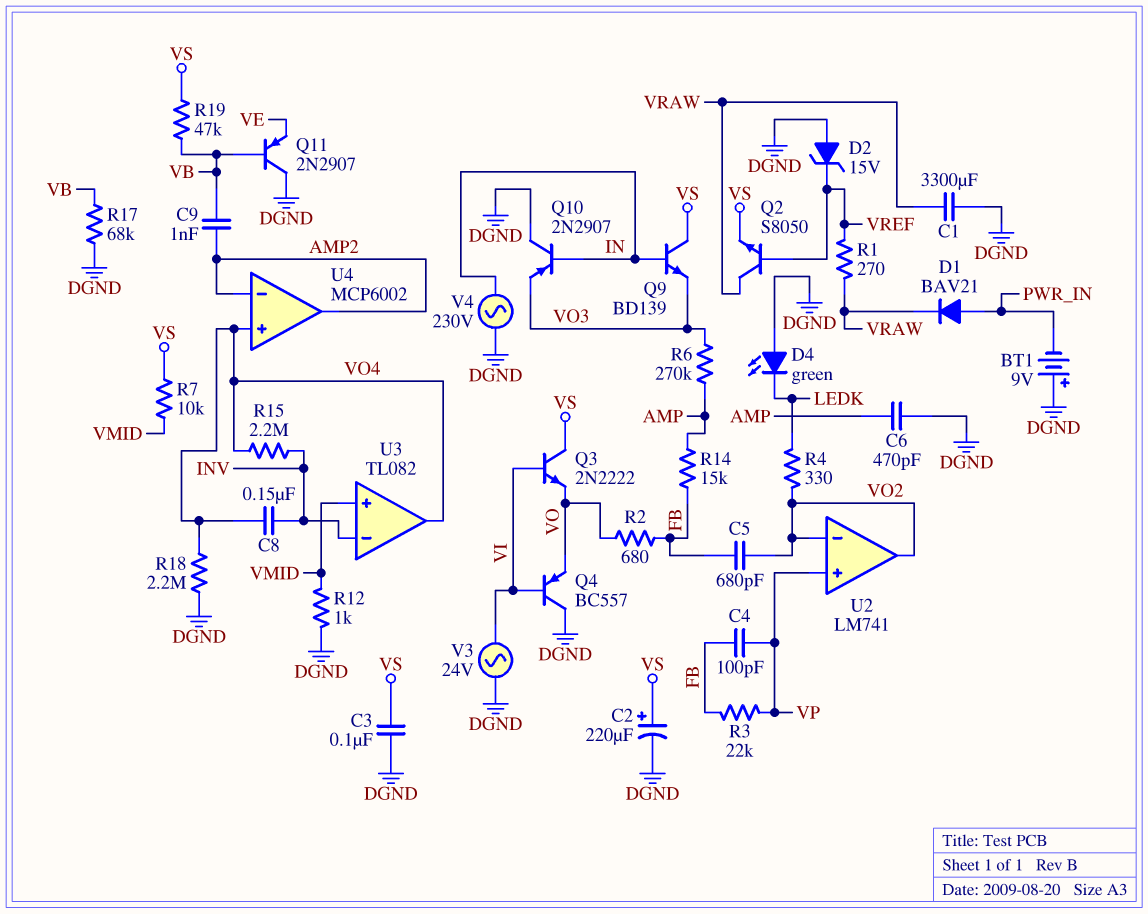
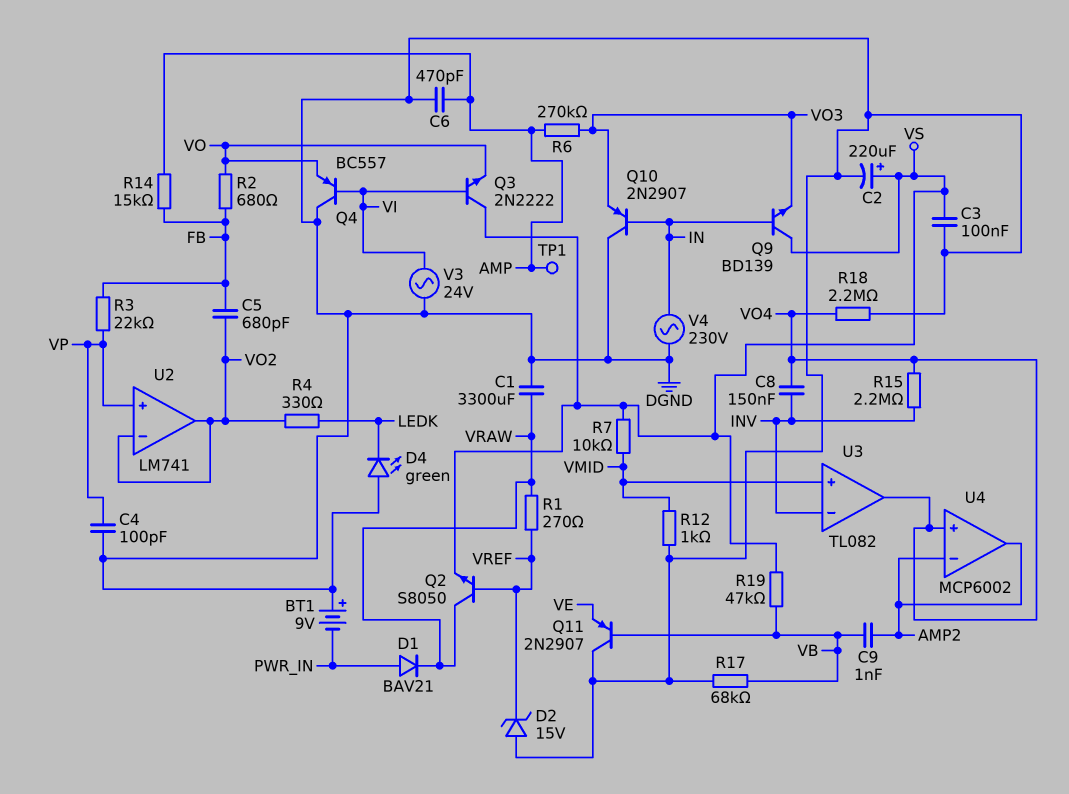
C4: 100pF (FB, VP) -> 100pF (DGND, VP)
TP1: none -> test point (AMP)

